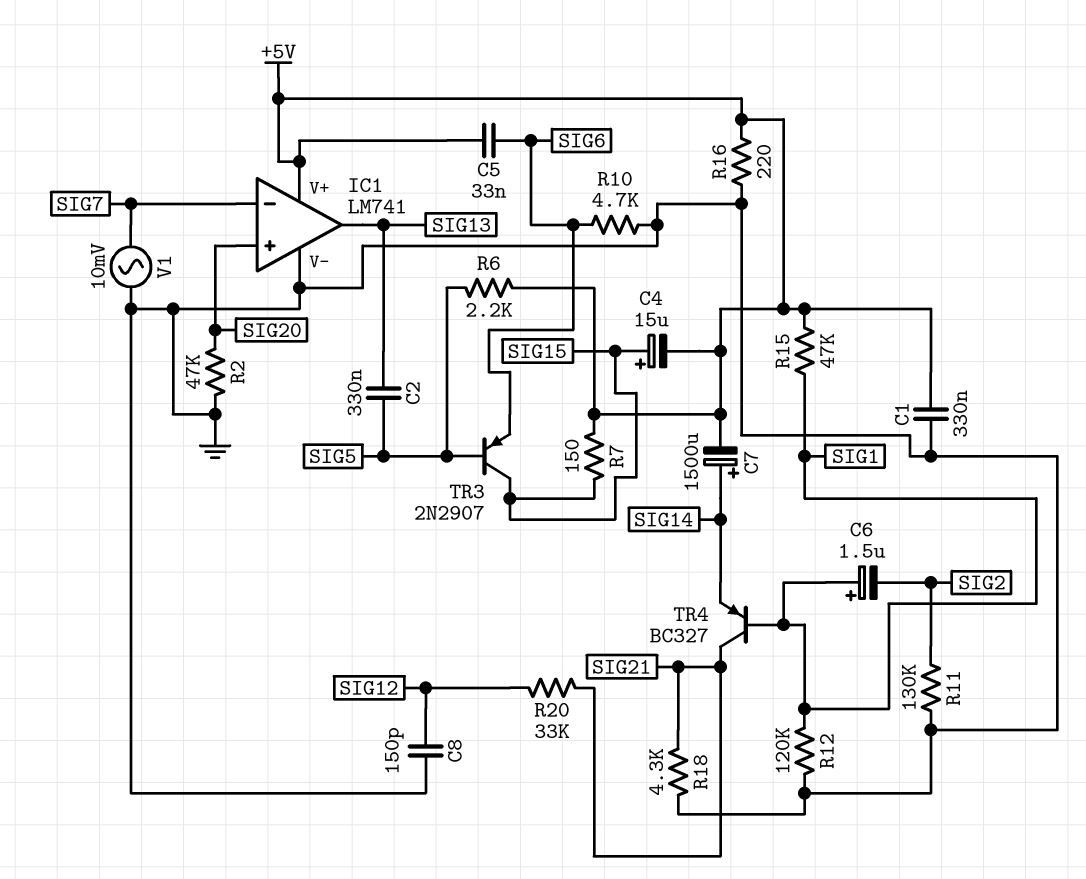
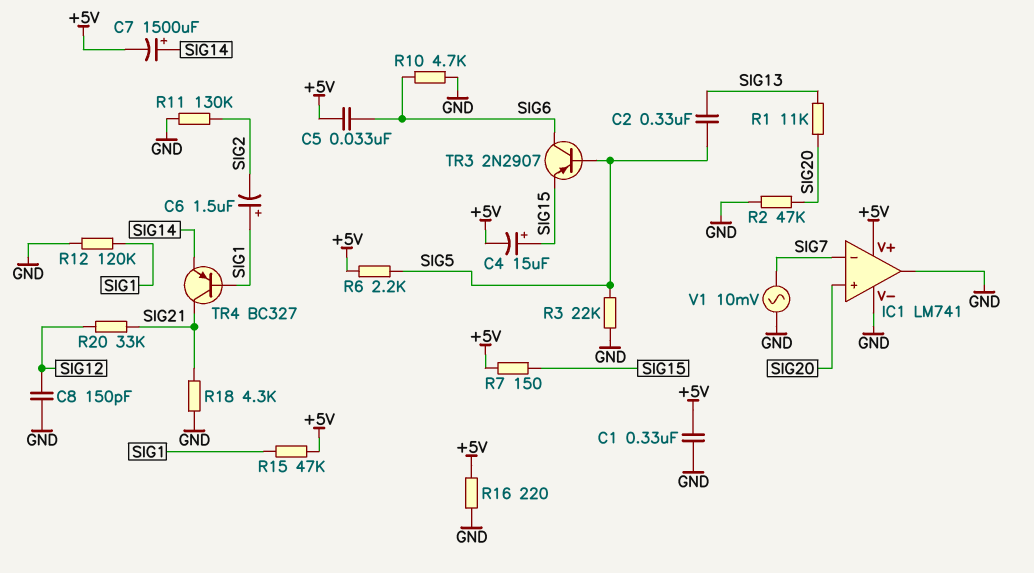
IC1 pin out: SIG13 -> GND
R1: none -> 11k (SIG13, SIG20)
R3: none -> 22k (GND, SIG5)
TR3: PNP 2N2907 (B SIG5, C SIG15, E SIG6) -> PNP 2N2907 (B SIG5, C SIG6, E SIG15)

